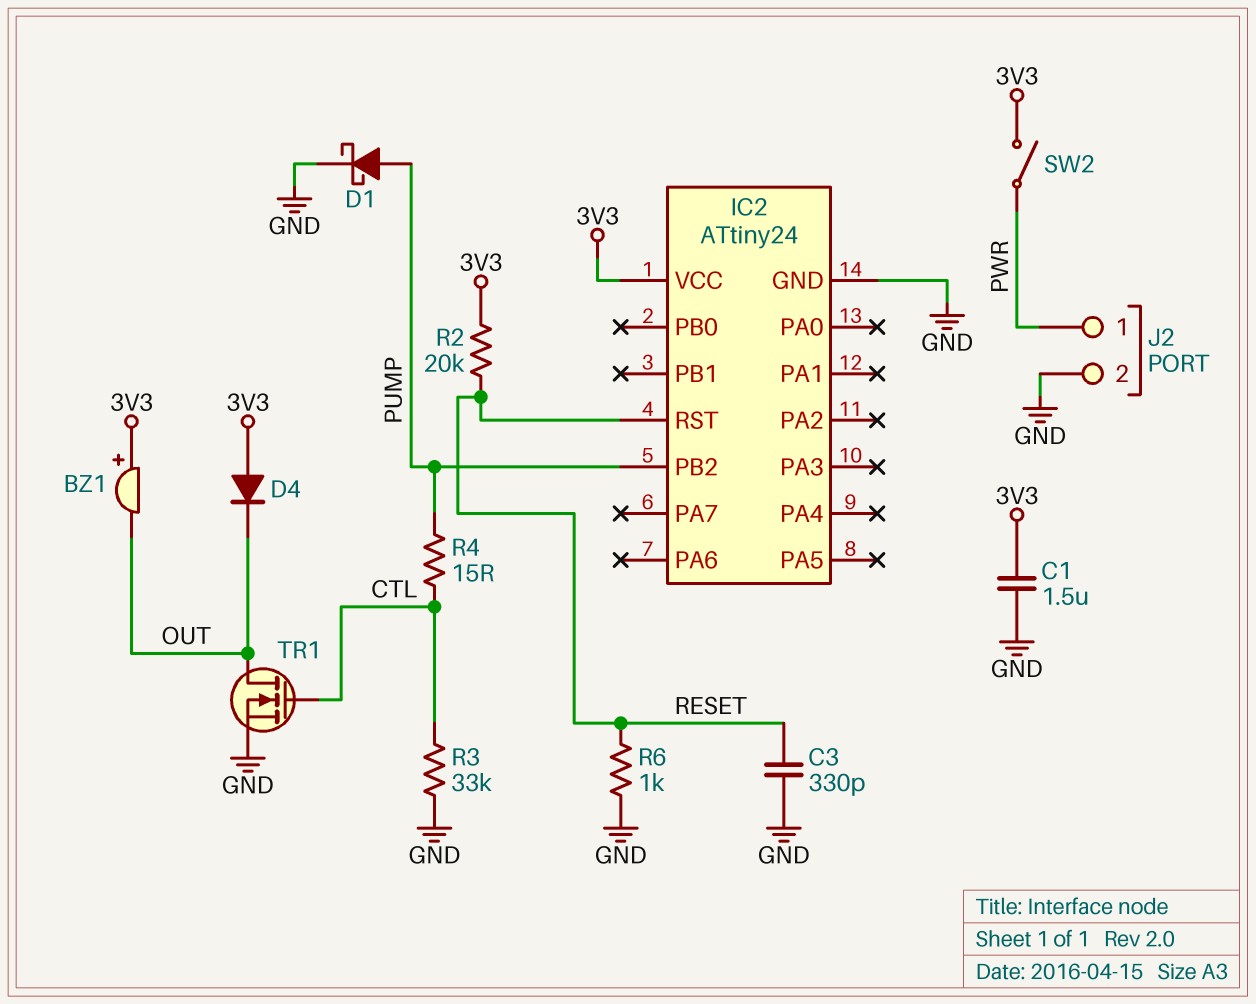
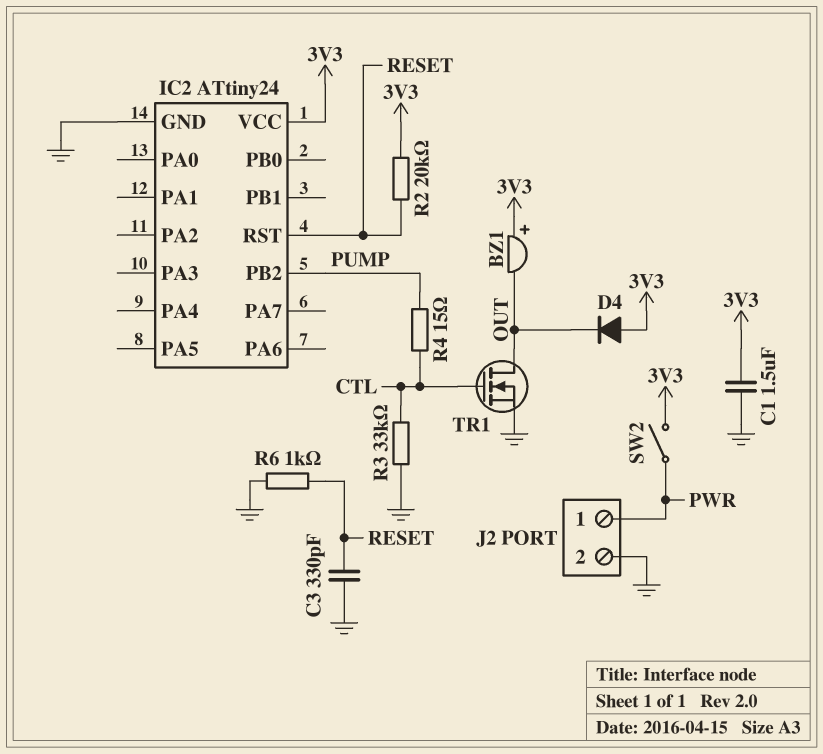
D1: schottky (A PUMP, K GND) -> none

